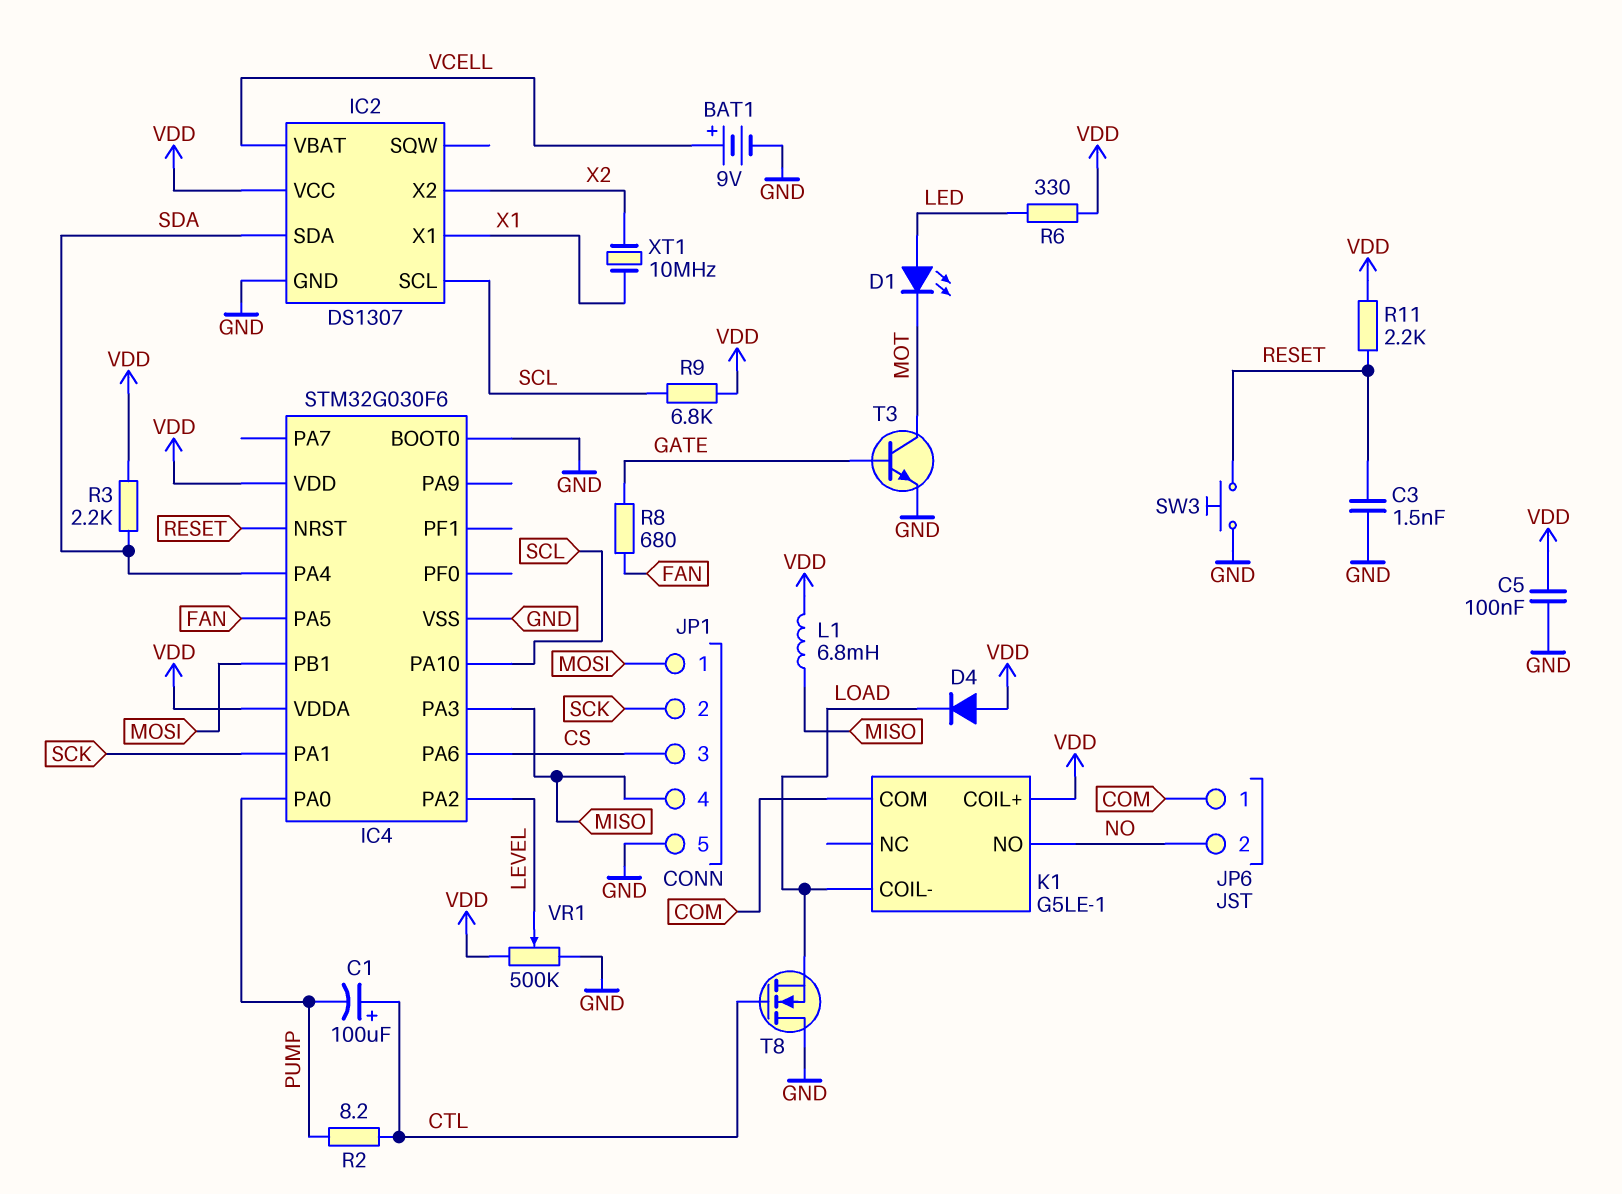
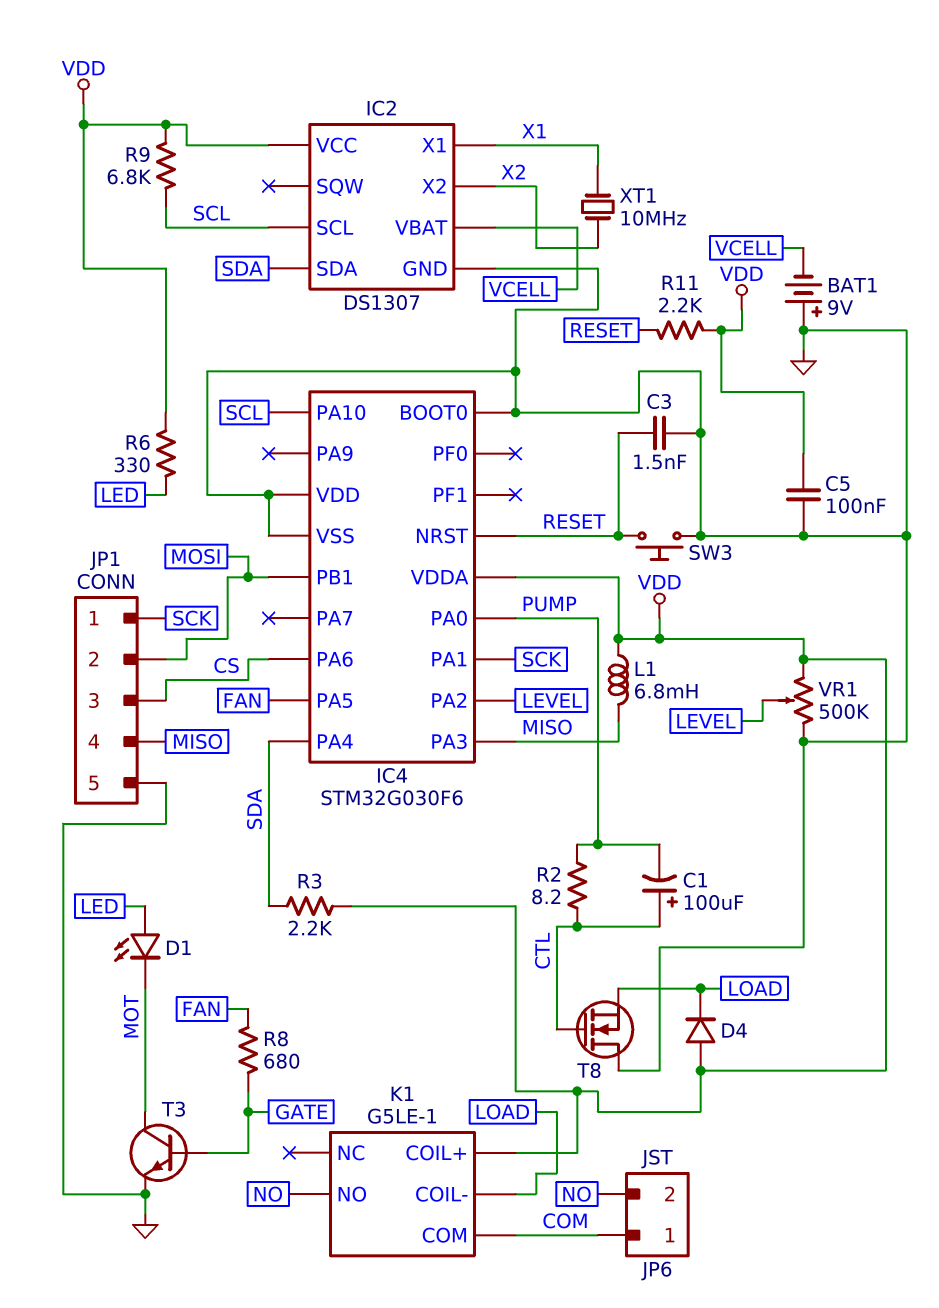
BAT1: 9V (plus VCELL, minus GND) -> 9V (plus GND, minus VCELL)
IC4 pin VDD: VDD -> GND
JP1 pin 1: MOSI -> SCK
JP1 pin 2: SCK -> MOSI

